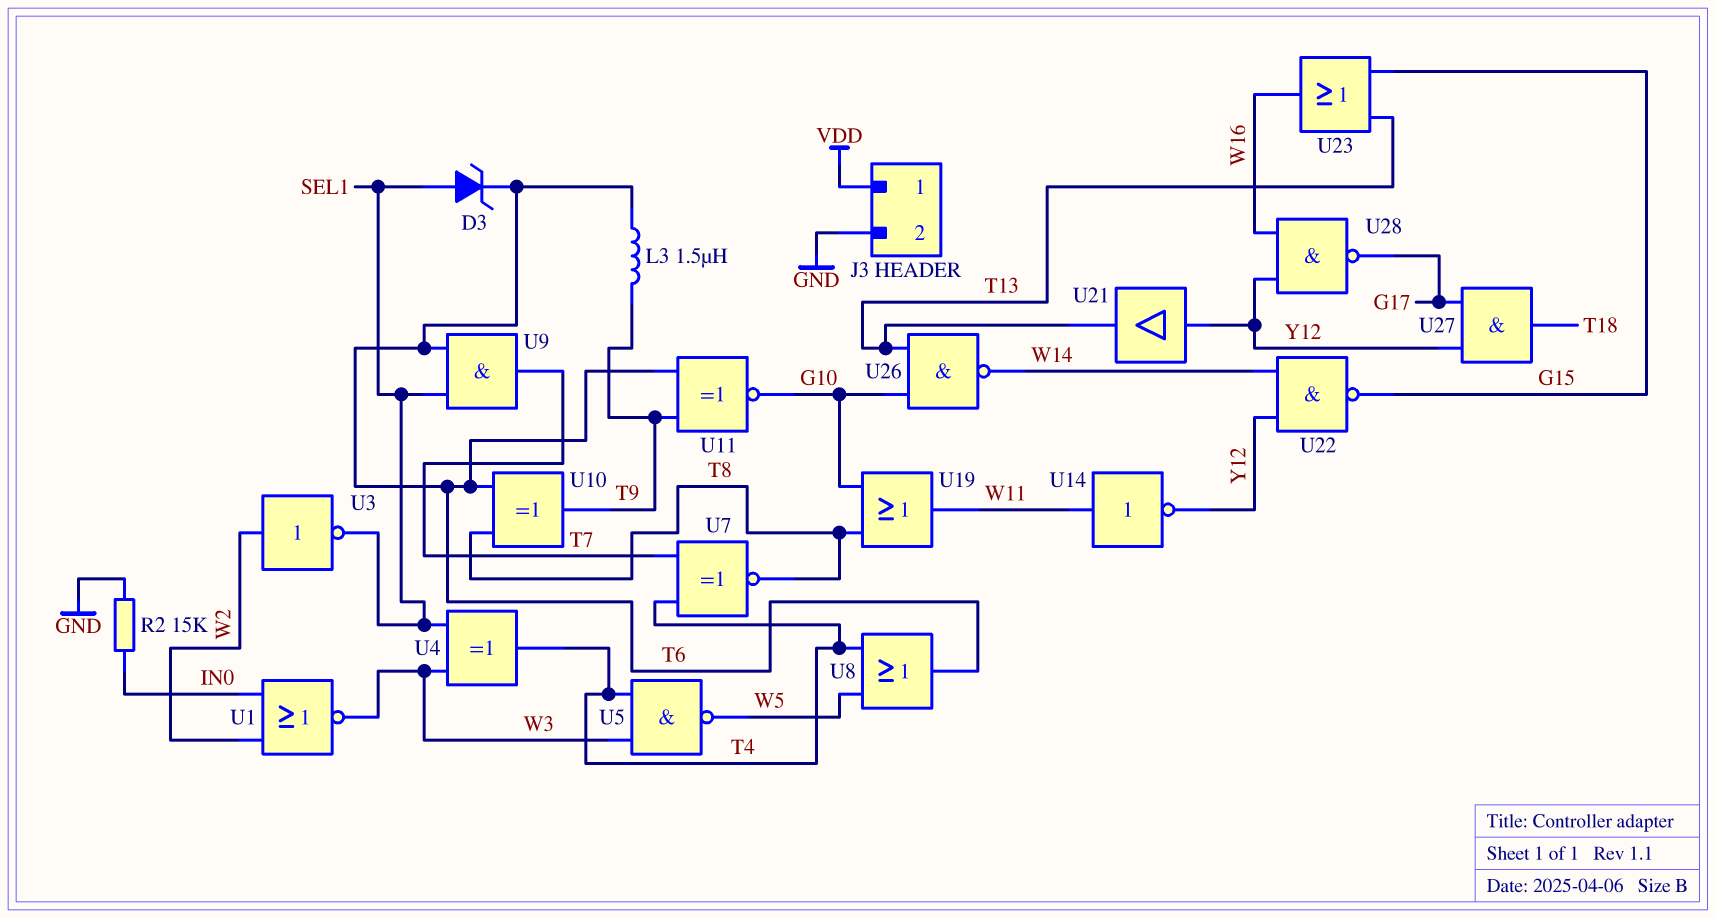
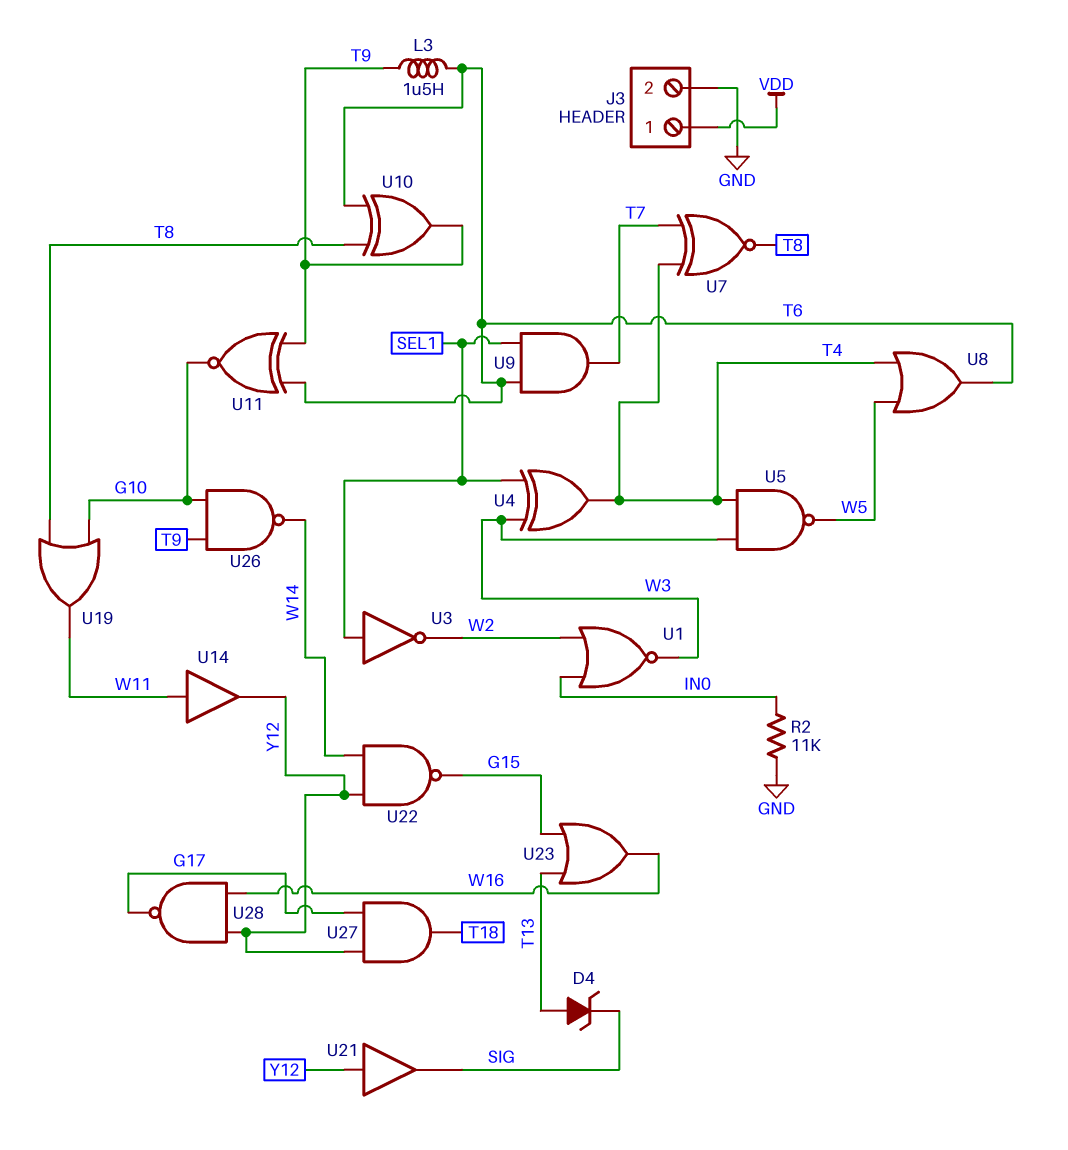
D3: zener (A SEL1, K T6) -> none
D4: none -> zener (A T13, K SIG)
R2: 15k (GND, IN0) -> 11k (GND, IN0)
U3: NOT (in W2, out SEL1) -> NOT (in SEL1, out W2)
U14: NOT (in W11, out Y12) -> buffer (in W11, out Y12)
U21: buffer (in Y12, out T13) -> buffer (in Y12, out SIG)
U26: NAND (in G10, in T13, out W14) -> NAND (in G10, in T9, out W14)

